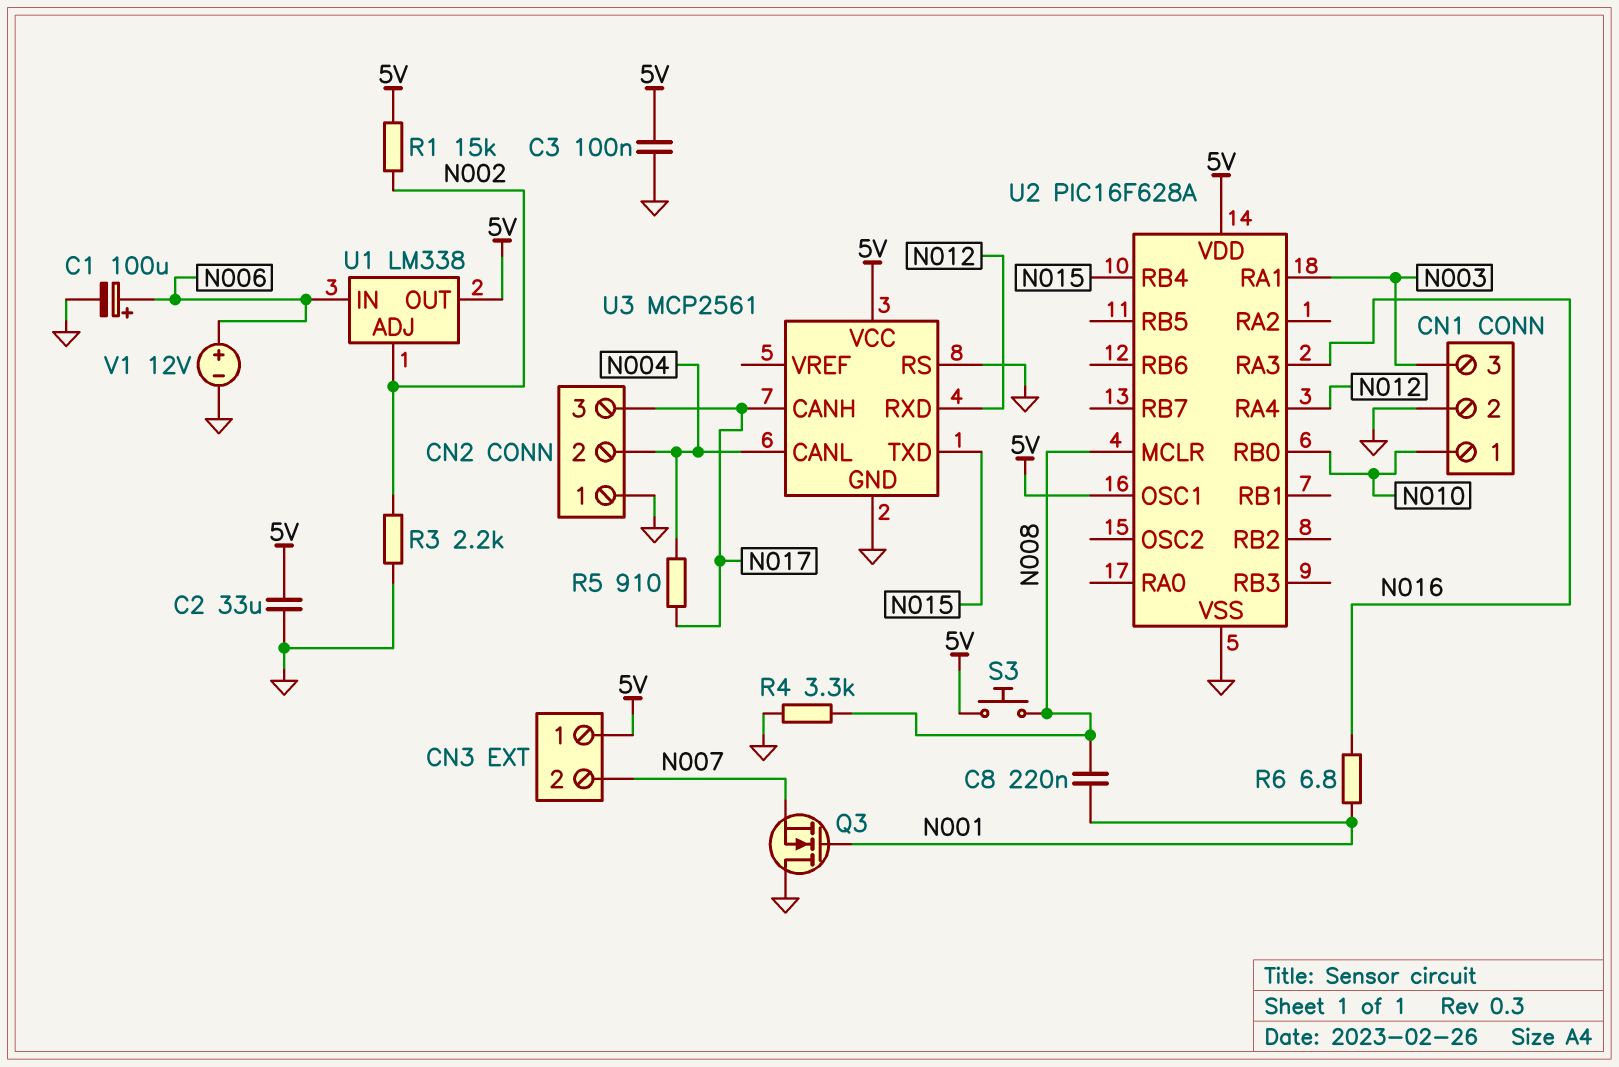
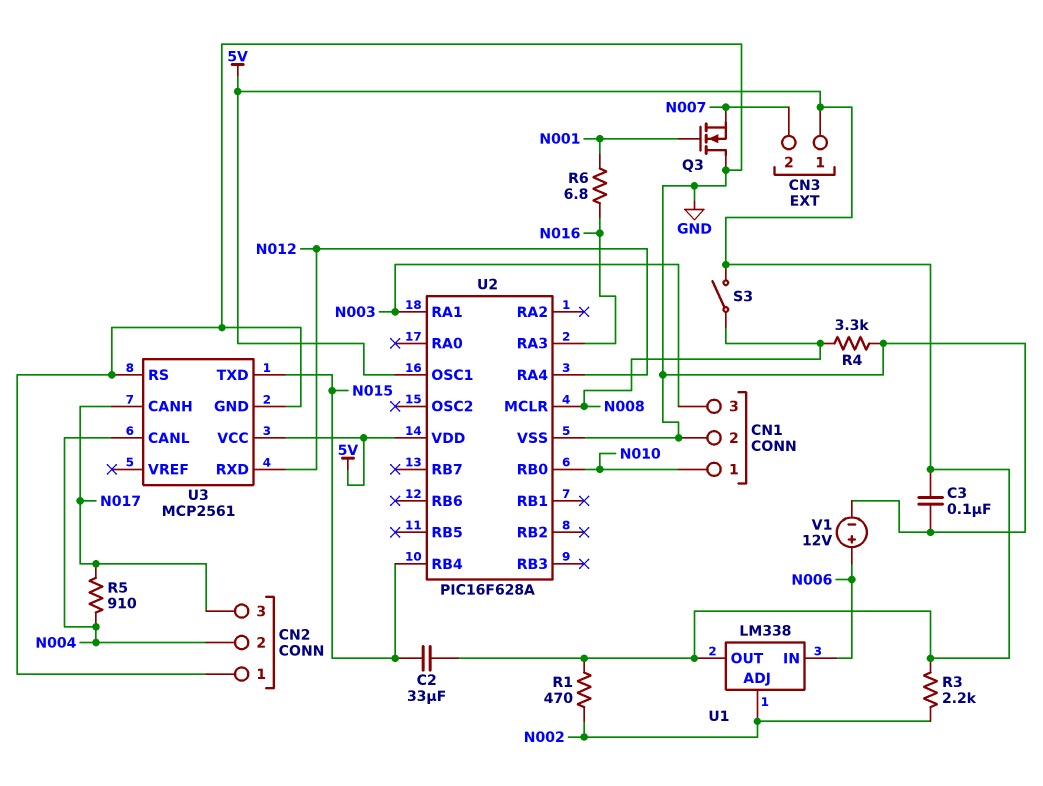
C1: 100uF (plus N006, minus GND) -> none
C2: 33uF (5V, GND) -> 33uF (5V, N015)
C8: 220nF (N001, N008) -> none
R1: 15k (5V, N002) -> 470 (5V, N002)
R3: 2.2k (GND, N002) -> 2.2k (5V, N002)
S3: button (5V, N008) -> switch (5V, N008)

